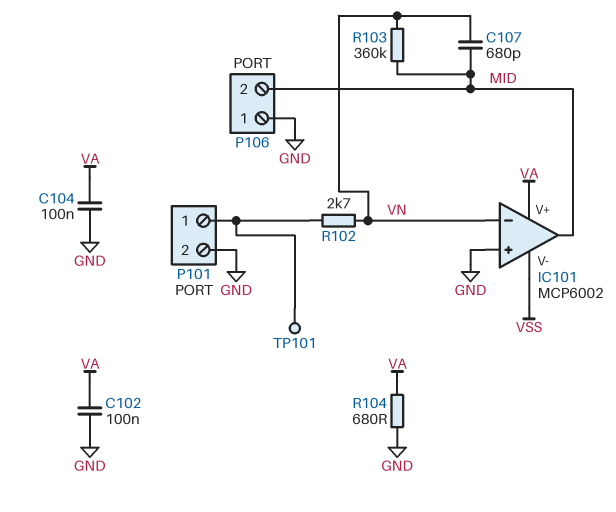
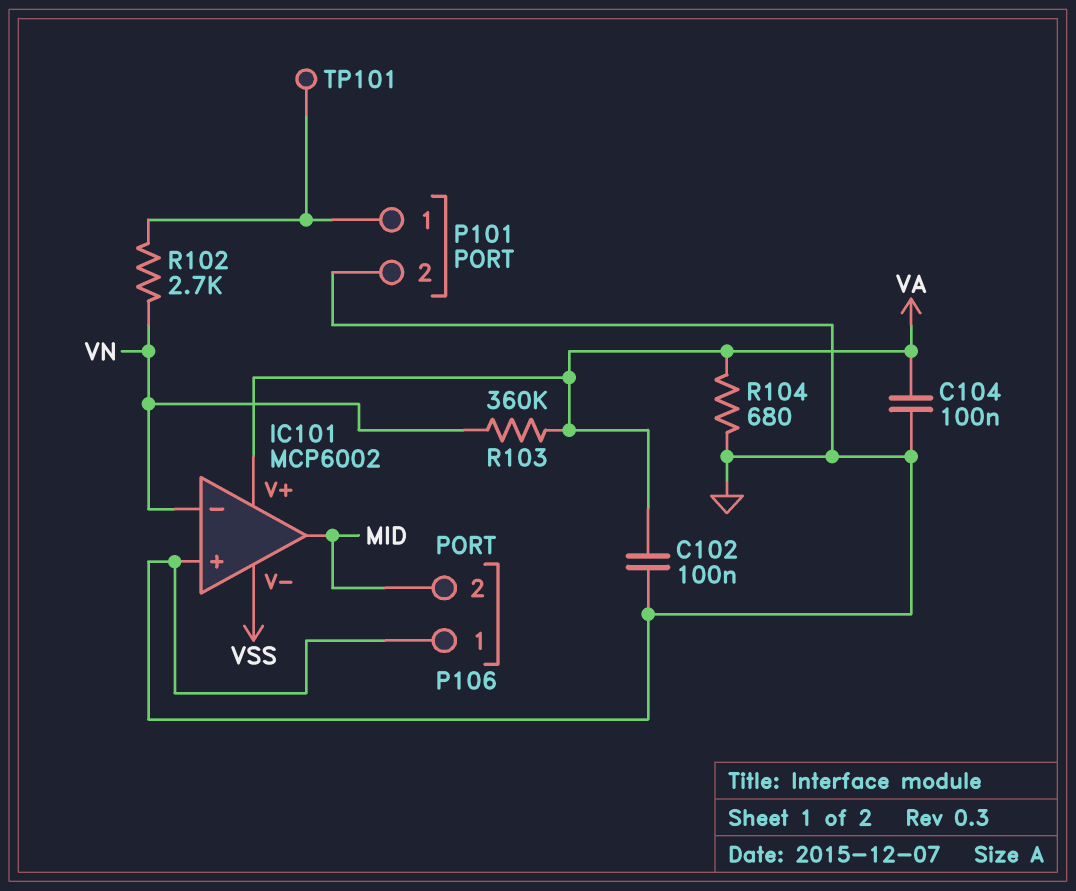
C107: 680pF (MID, VN) -> none
R103: 360k (MID, VN) -> 360k (VA, VN)

